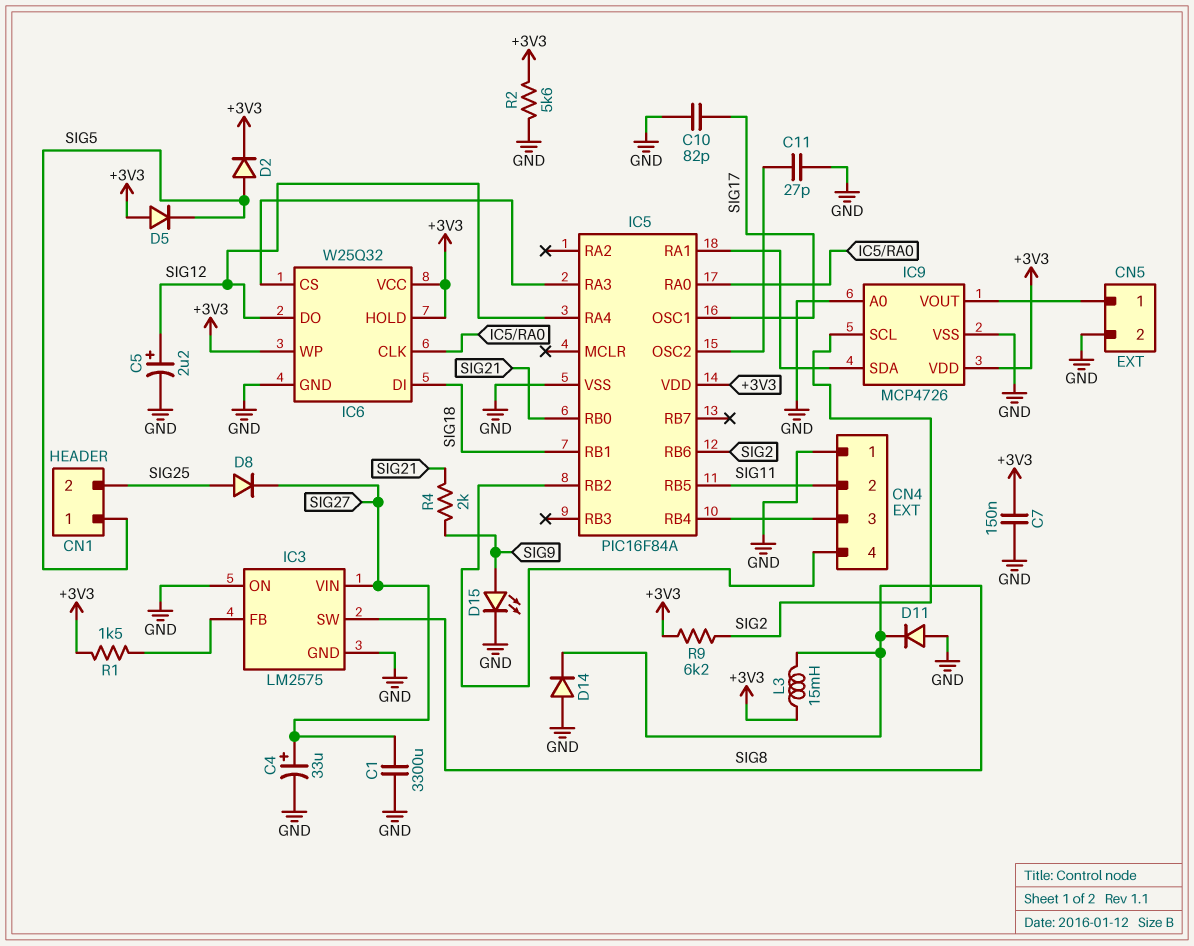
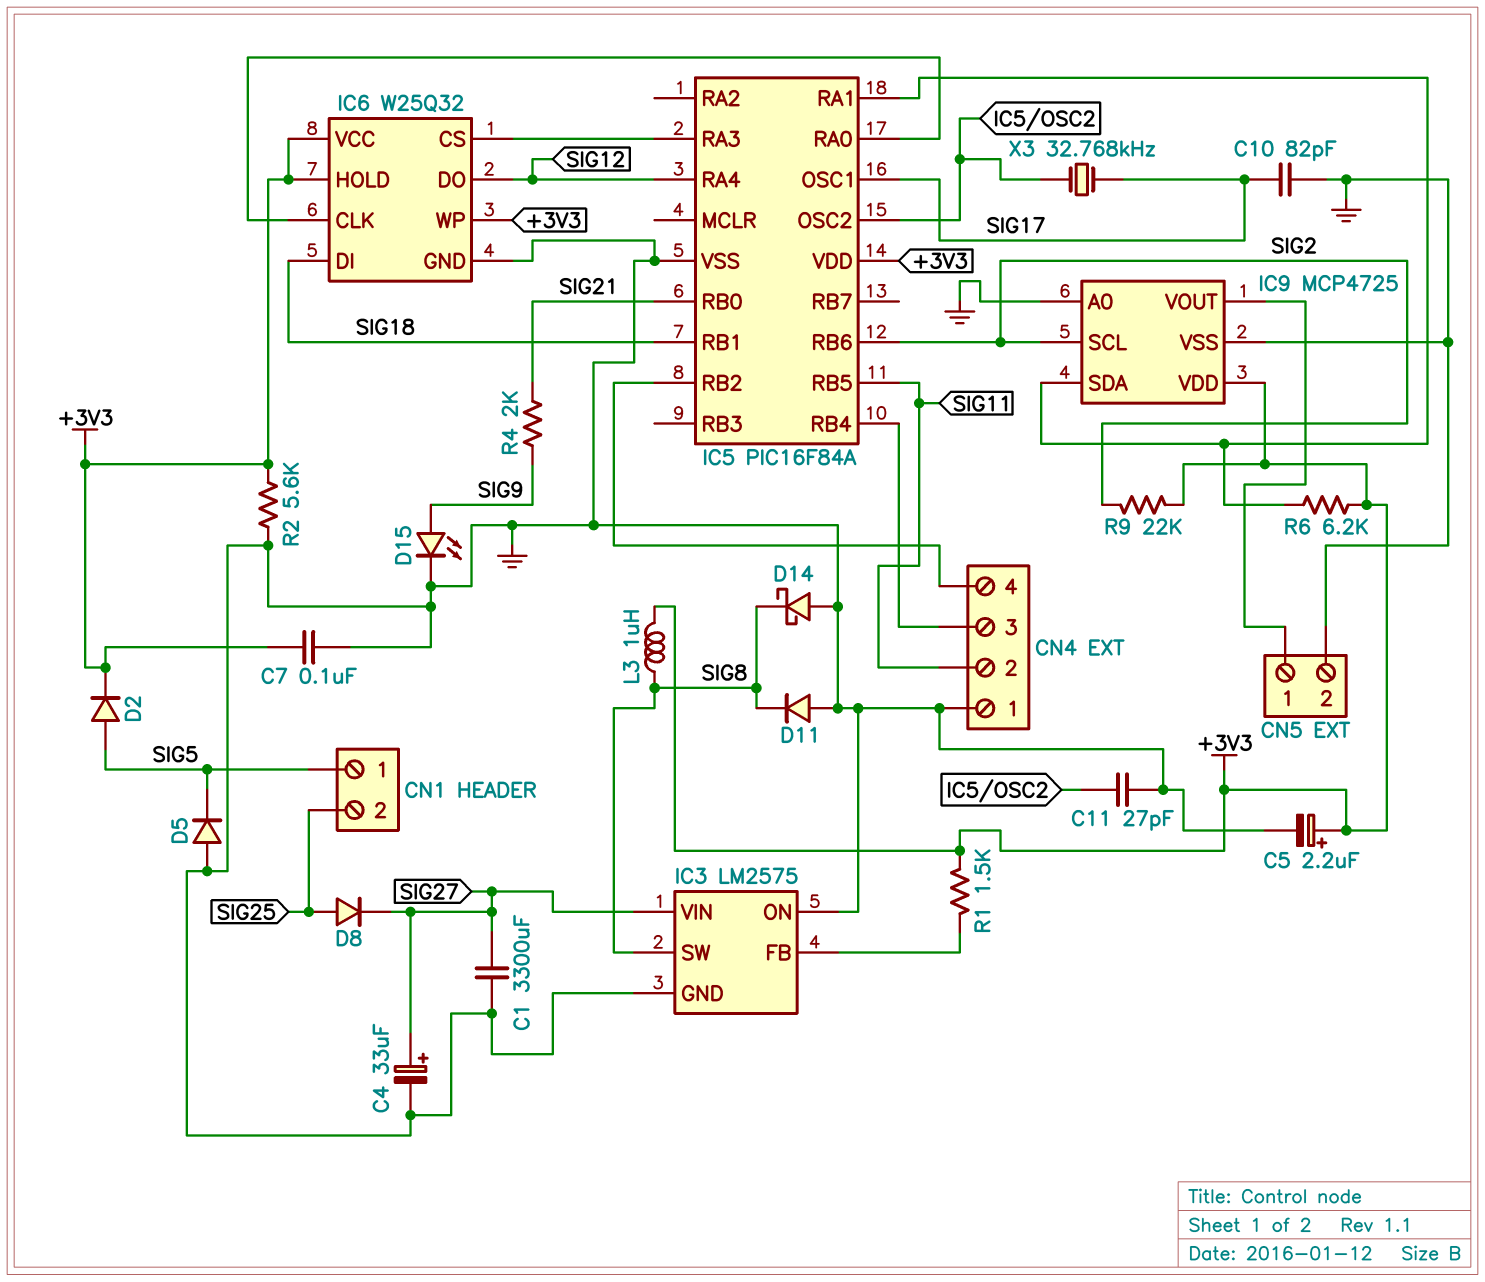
C5: 2.2uF (plus SIG12, minus GND) -> 2.2uF (plus +3V3, minus GND)
C7: 150nF (+3V3, GND) -> 100nF (+3V3, GND)
D5: diode (A +3V3, K SIG5) -> diode (A GND, K SIG5)
D14: diode (A GND, K SIG8) -> schottky (A GND, K SIG8)
IC9: MCP4726 -> MCP4725
L3: 15mH (+3V3, SIG8) -> 1uH (+3V3, SIG8)
R6: none -> 6.2k (+3V3, IC5/RA1)
R9: 6.2k (+3V3, SIG2) -> 22k (+3V3, SIG2)
X3: none -> 32.768kHz (IC5/OSC2, SIG17)

